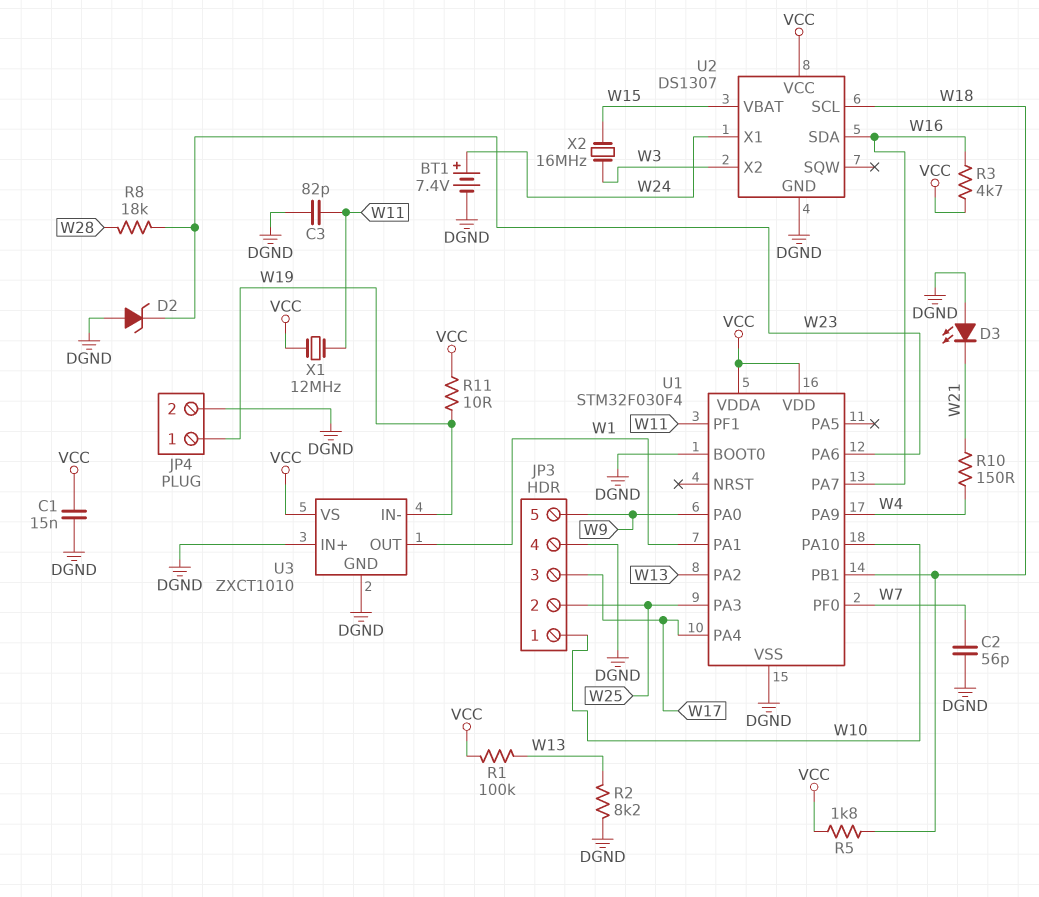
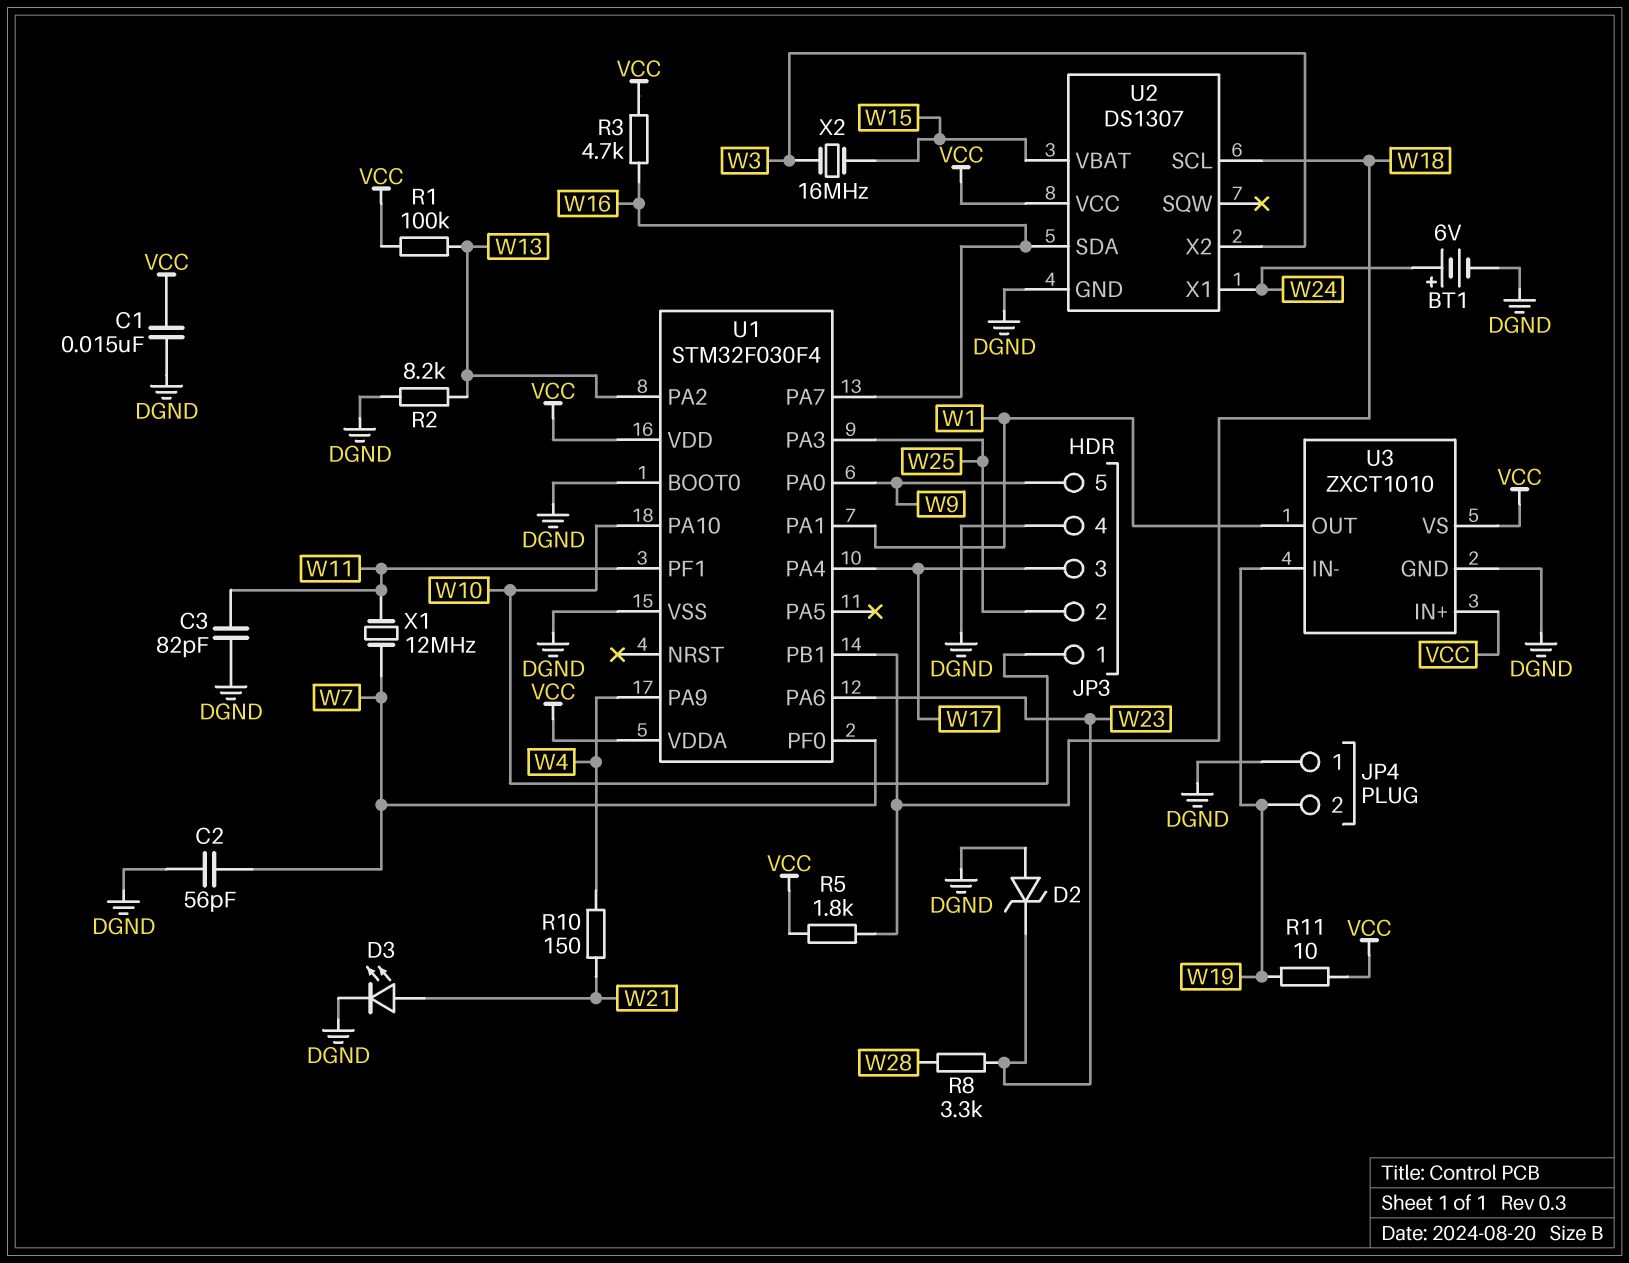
BT1: 7.4V (plus W24, minus DGND) -> 6V (plus W24, minus DGND)
D3: LED (A DGND, K W21) -> LED (A W21, K DGND)
JP4 pin 1: W19 -> DGND
JP4 pin 2: DGND -> W19
R8: 18k (W23, W28) -> 3.3k (W23, W28)
U3 pin IN+: DGND -> VCC
X1: 12MHz (VCC, W11) -> 12MHz (W7, W11)

